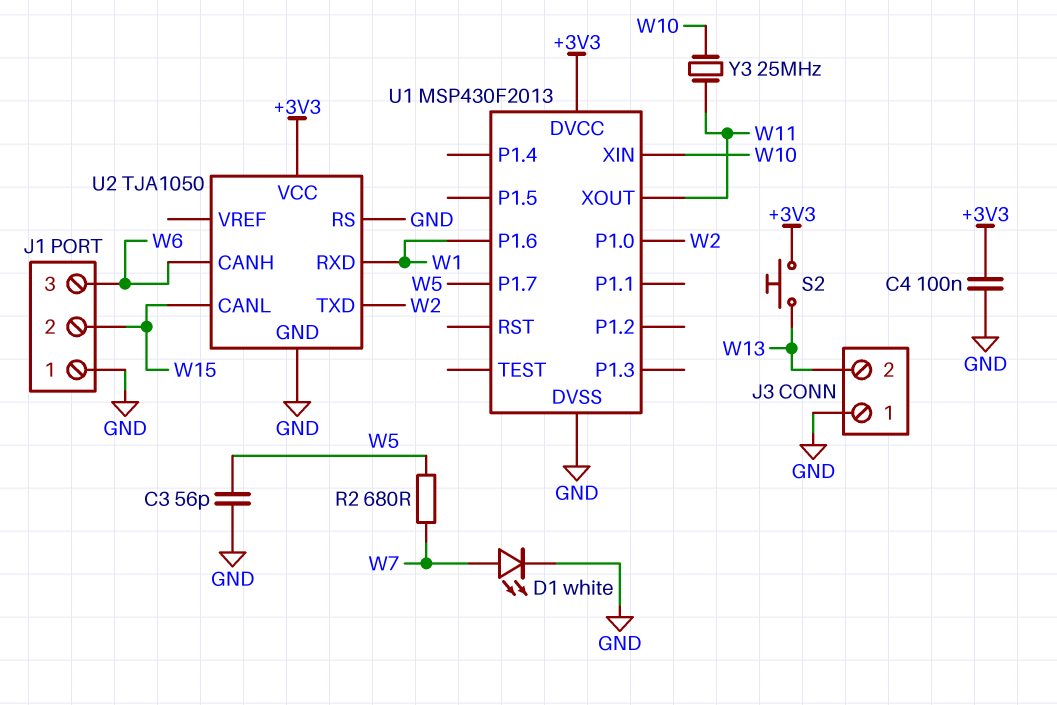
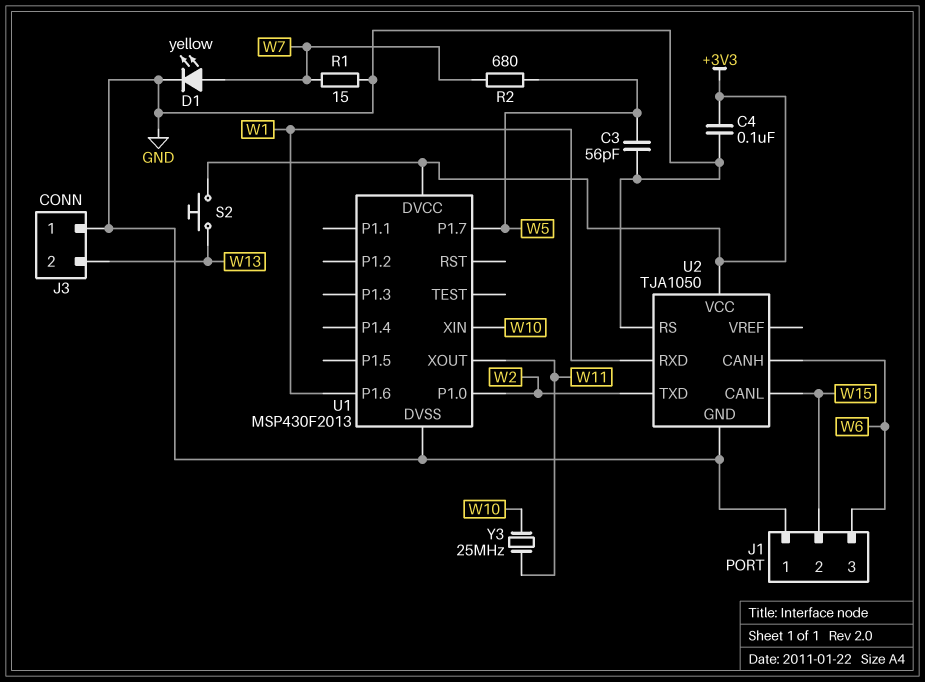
D1: LED white (A W7, K GND) -> LED yellow (A W7, K GND)
R1: none -> 15 (GND, W7)

